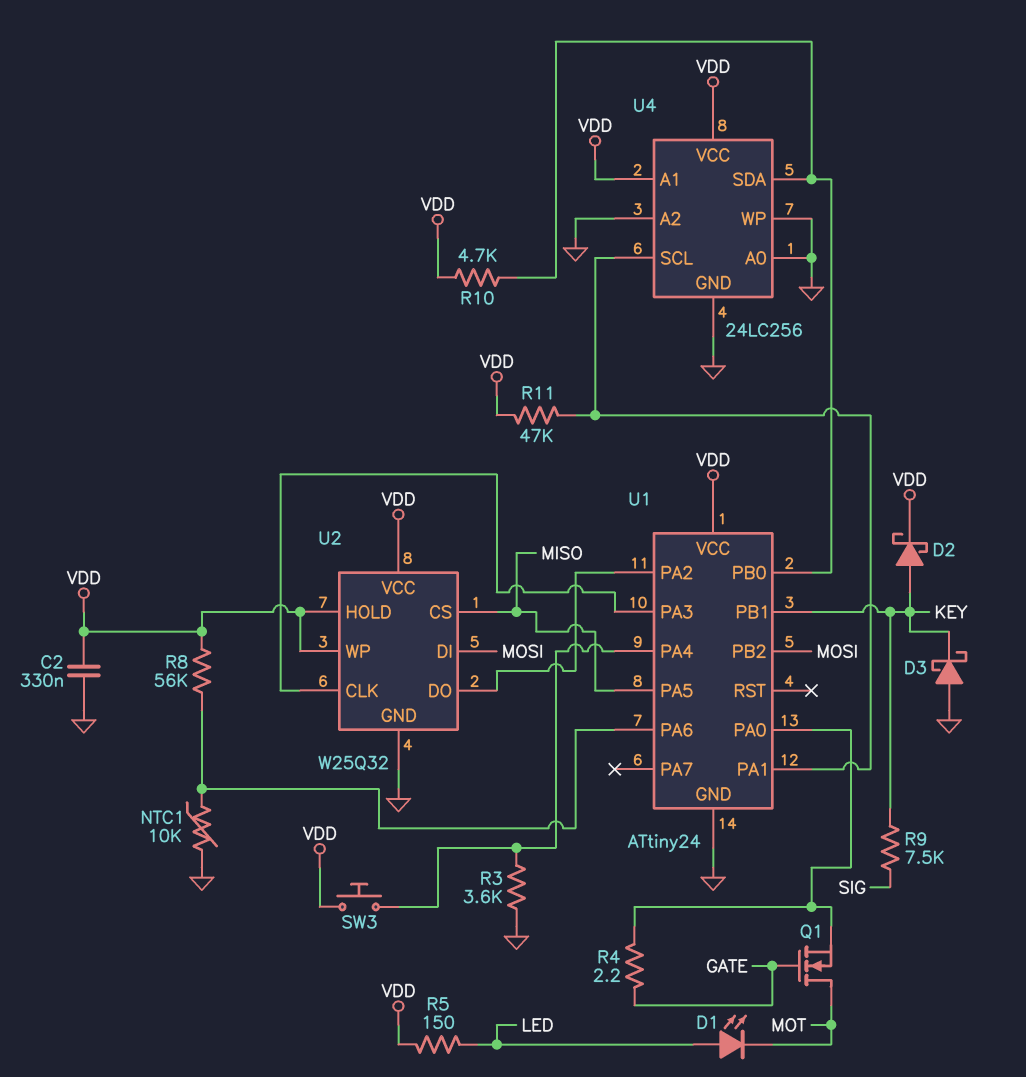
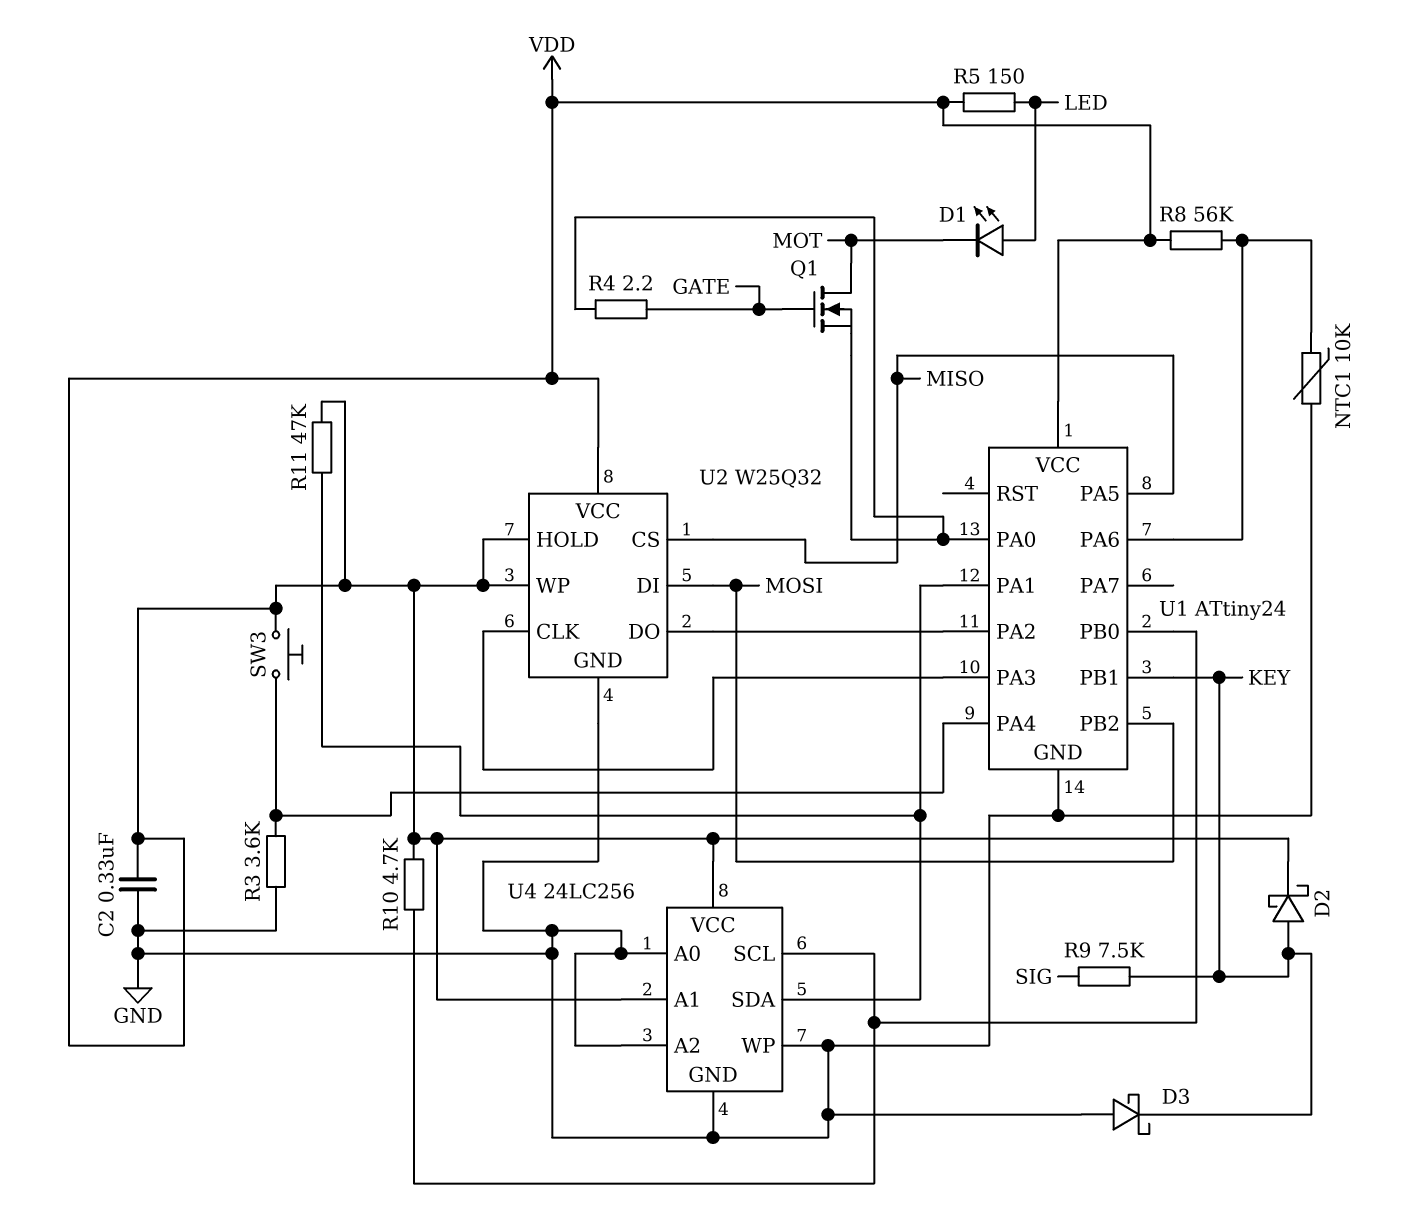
U4 pin SCL: U1/PA1 -> U1/PB0
U4 pin SDA: U1/PB0 -> U1/PA1

